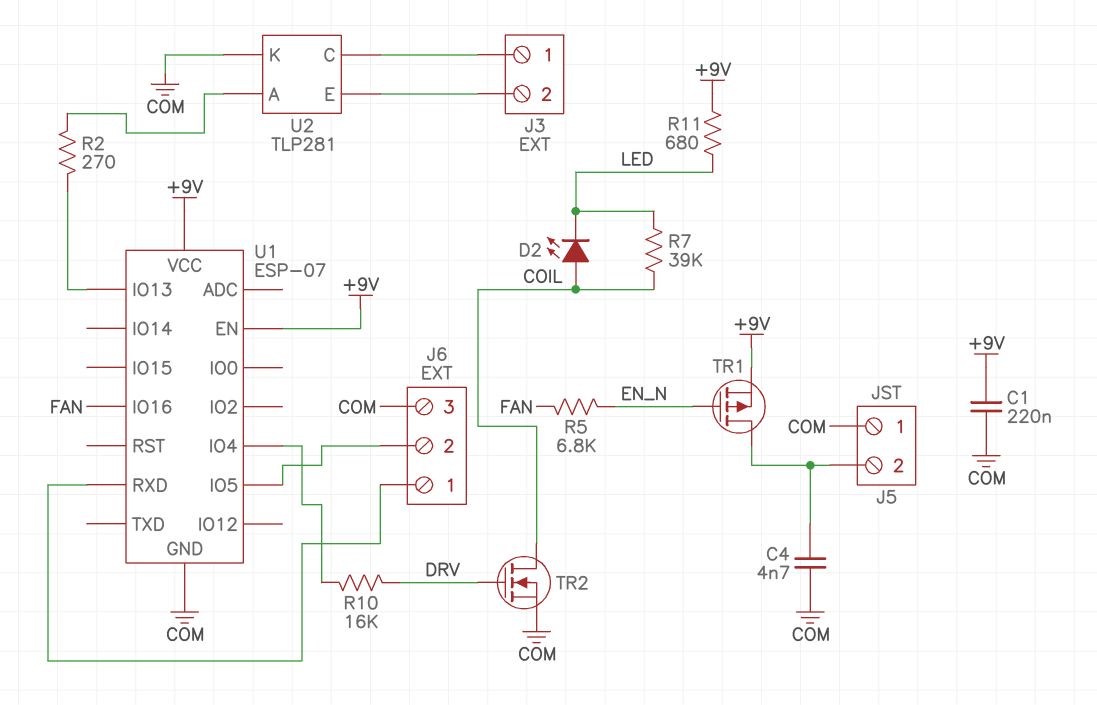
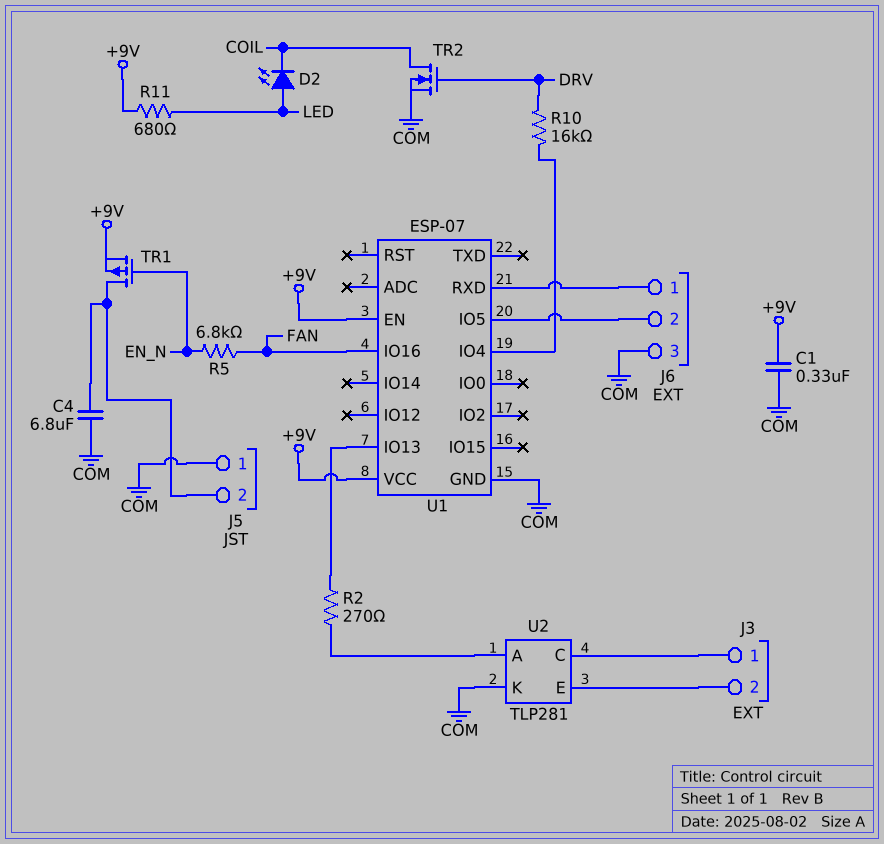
C1: 220nF (+9V, COM) -> 330nF (+9V, COM)
C4: 4.7nF (COM, J5/2) -> 6.8uF (COM, J5/2)
D2: LED (A COIL, K LED) -> LED (A LED, K COIL)
R7: 39k (COIL, LED) -> none

